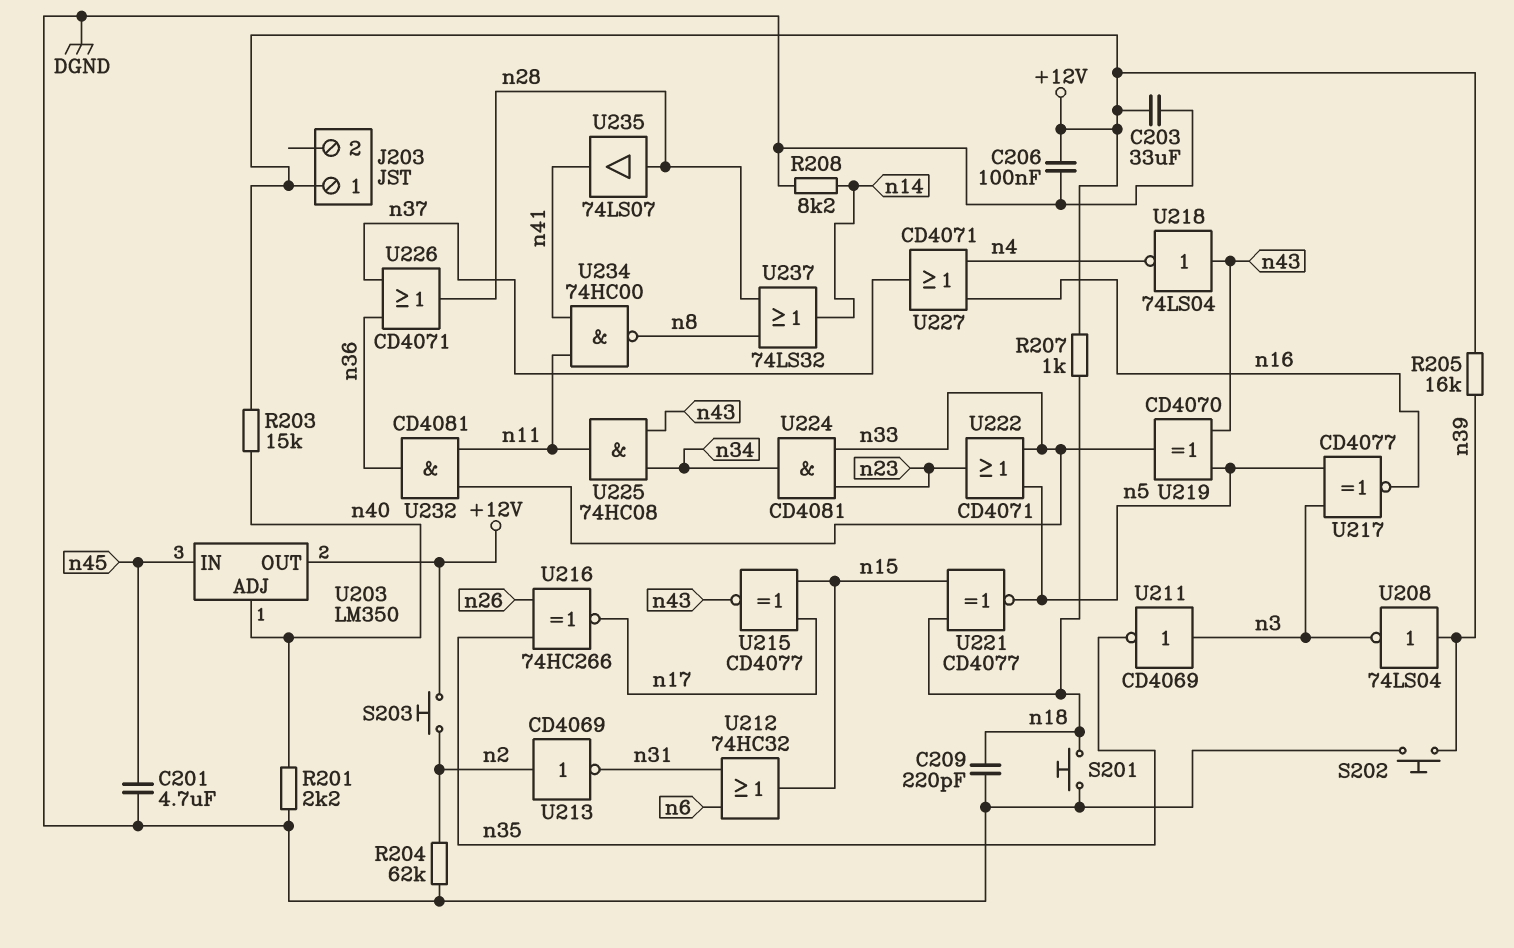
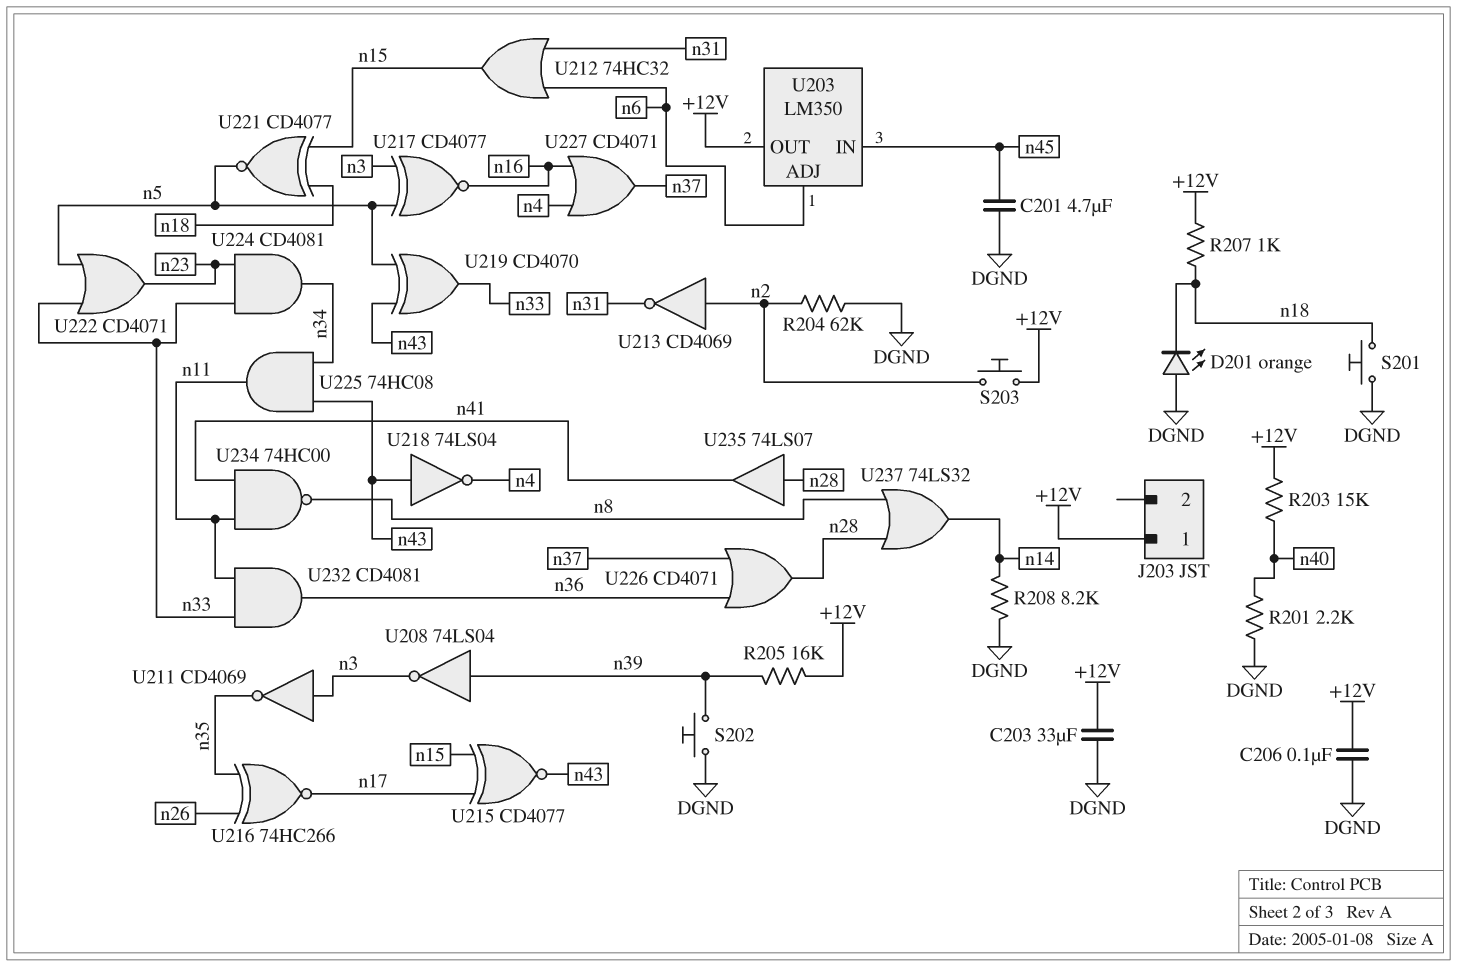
C209: 220pF (DGND, n18) -> none
D201: none -> LED orange (A DGND, K n18)
U203 pin ADJ: n40 -> n6

